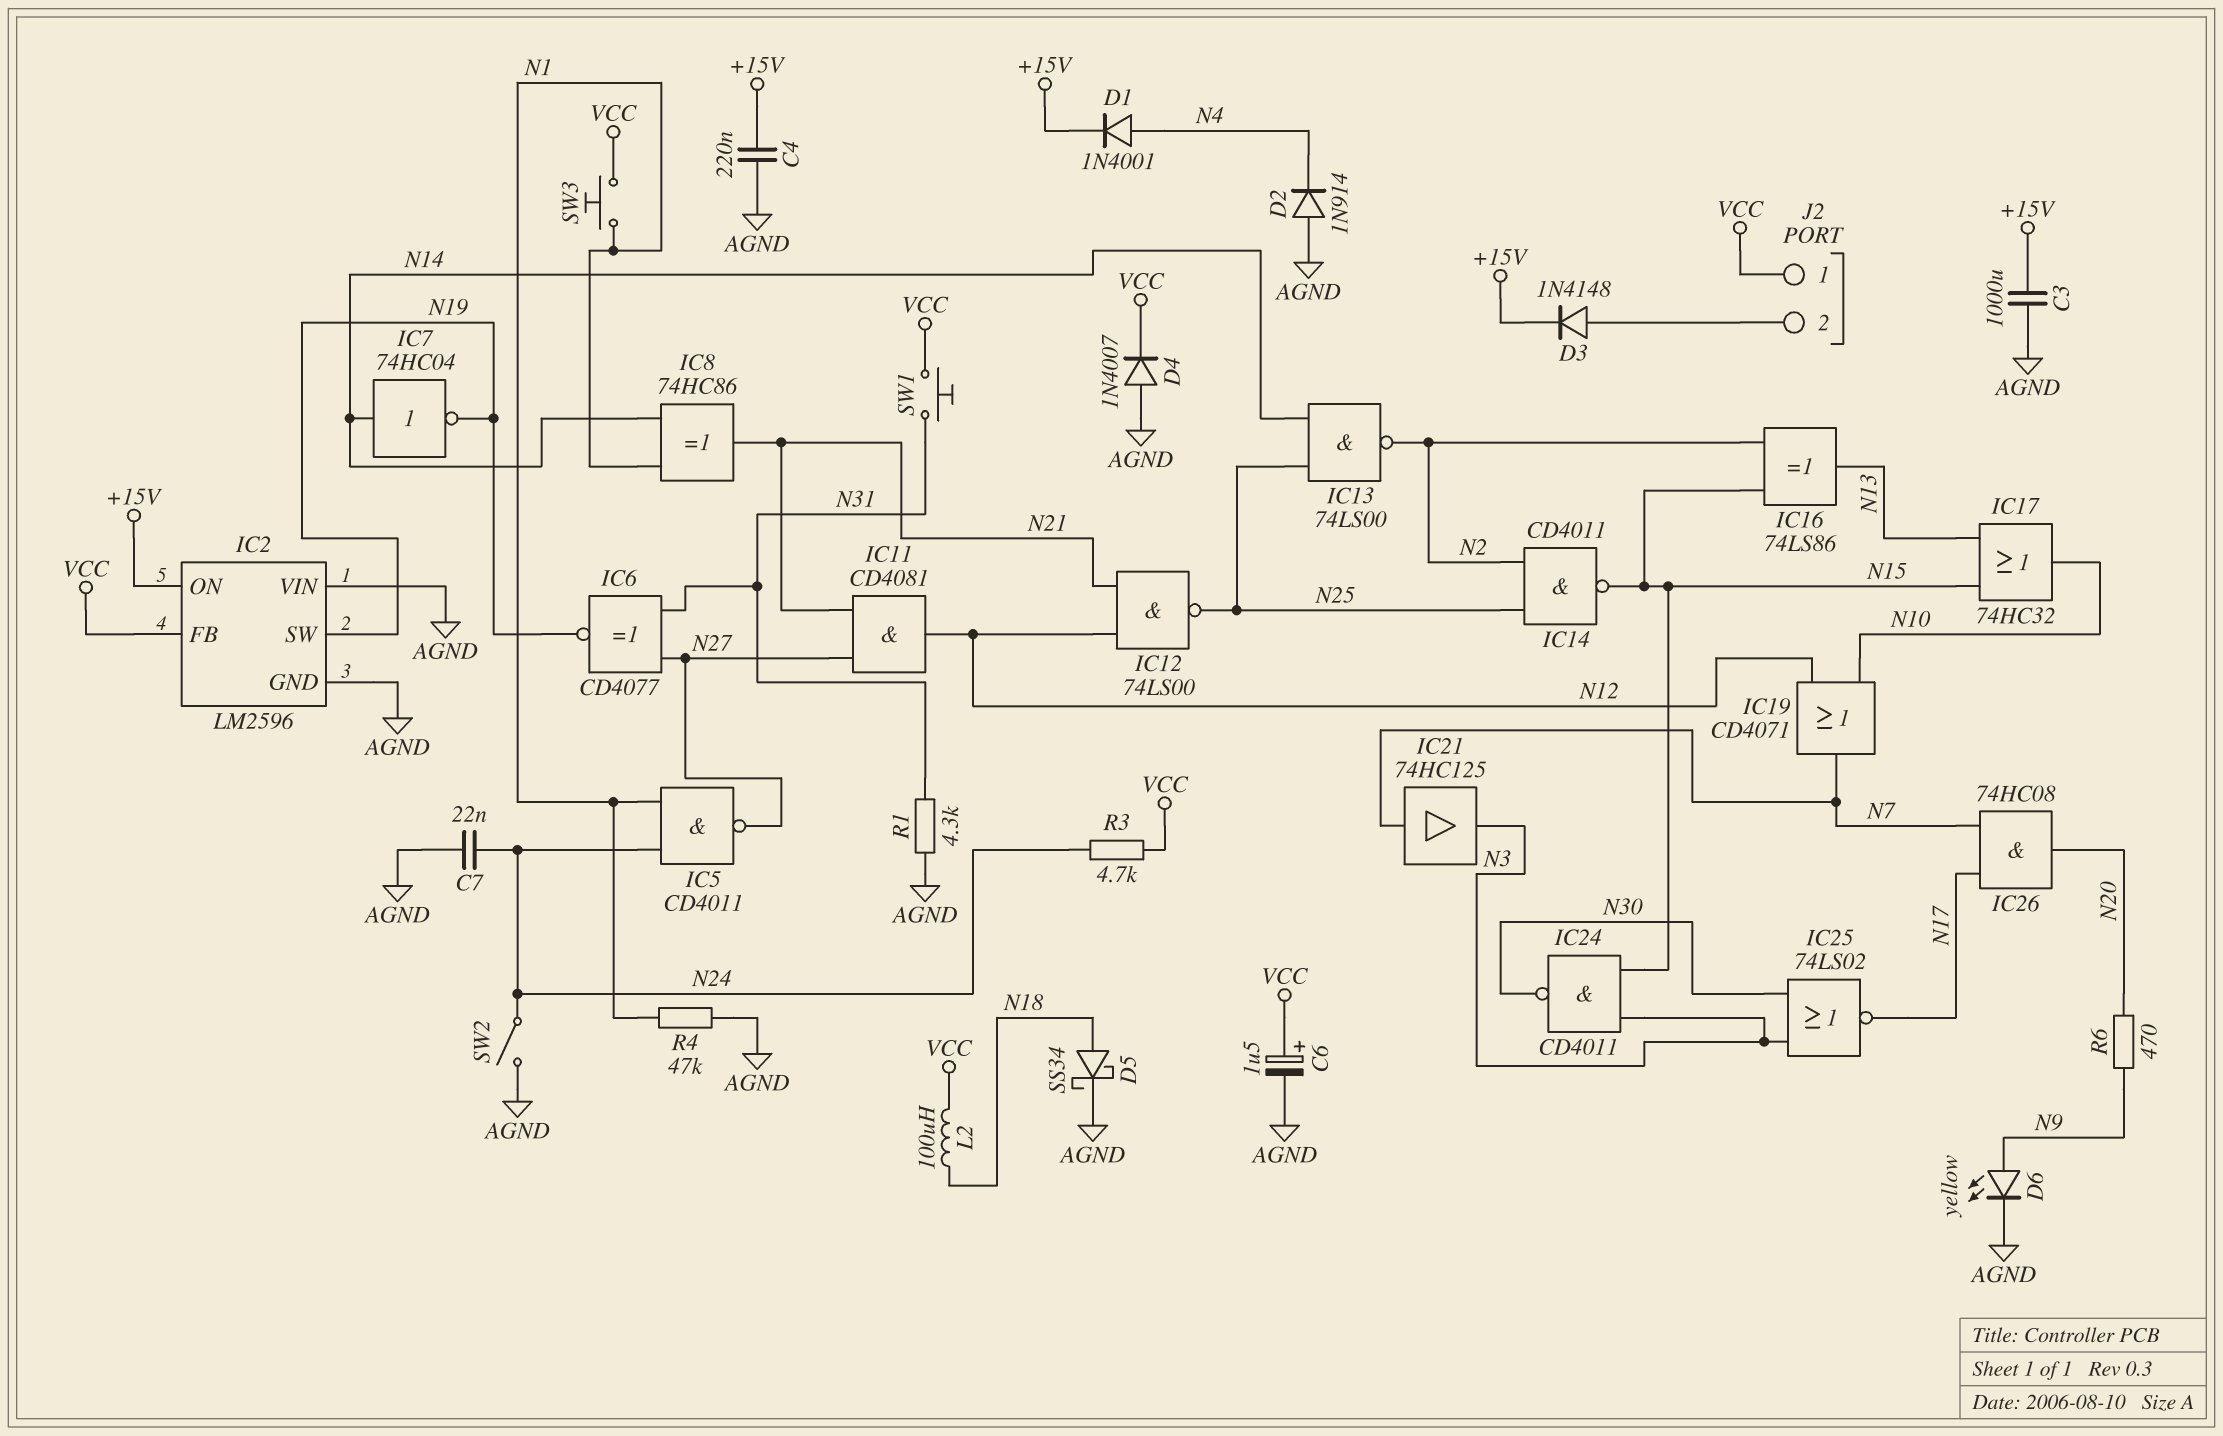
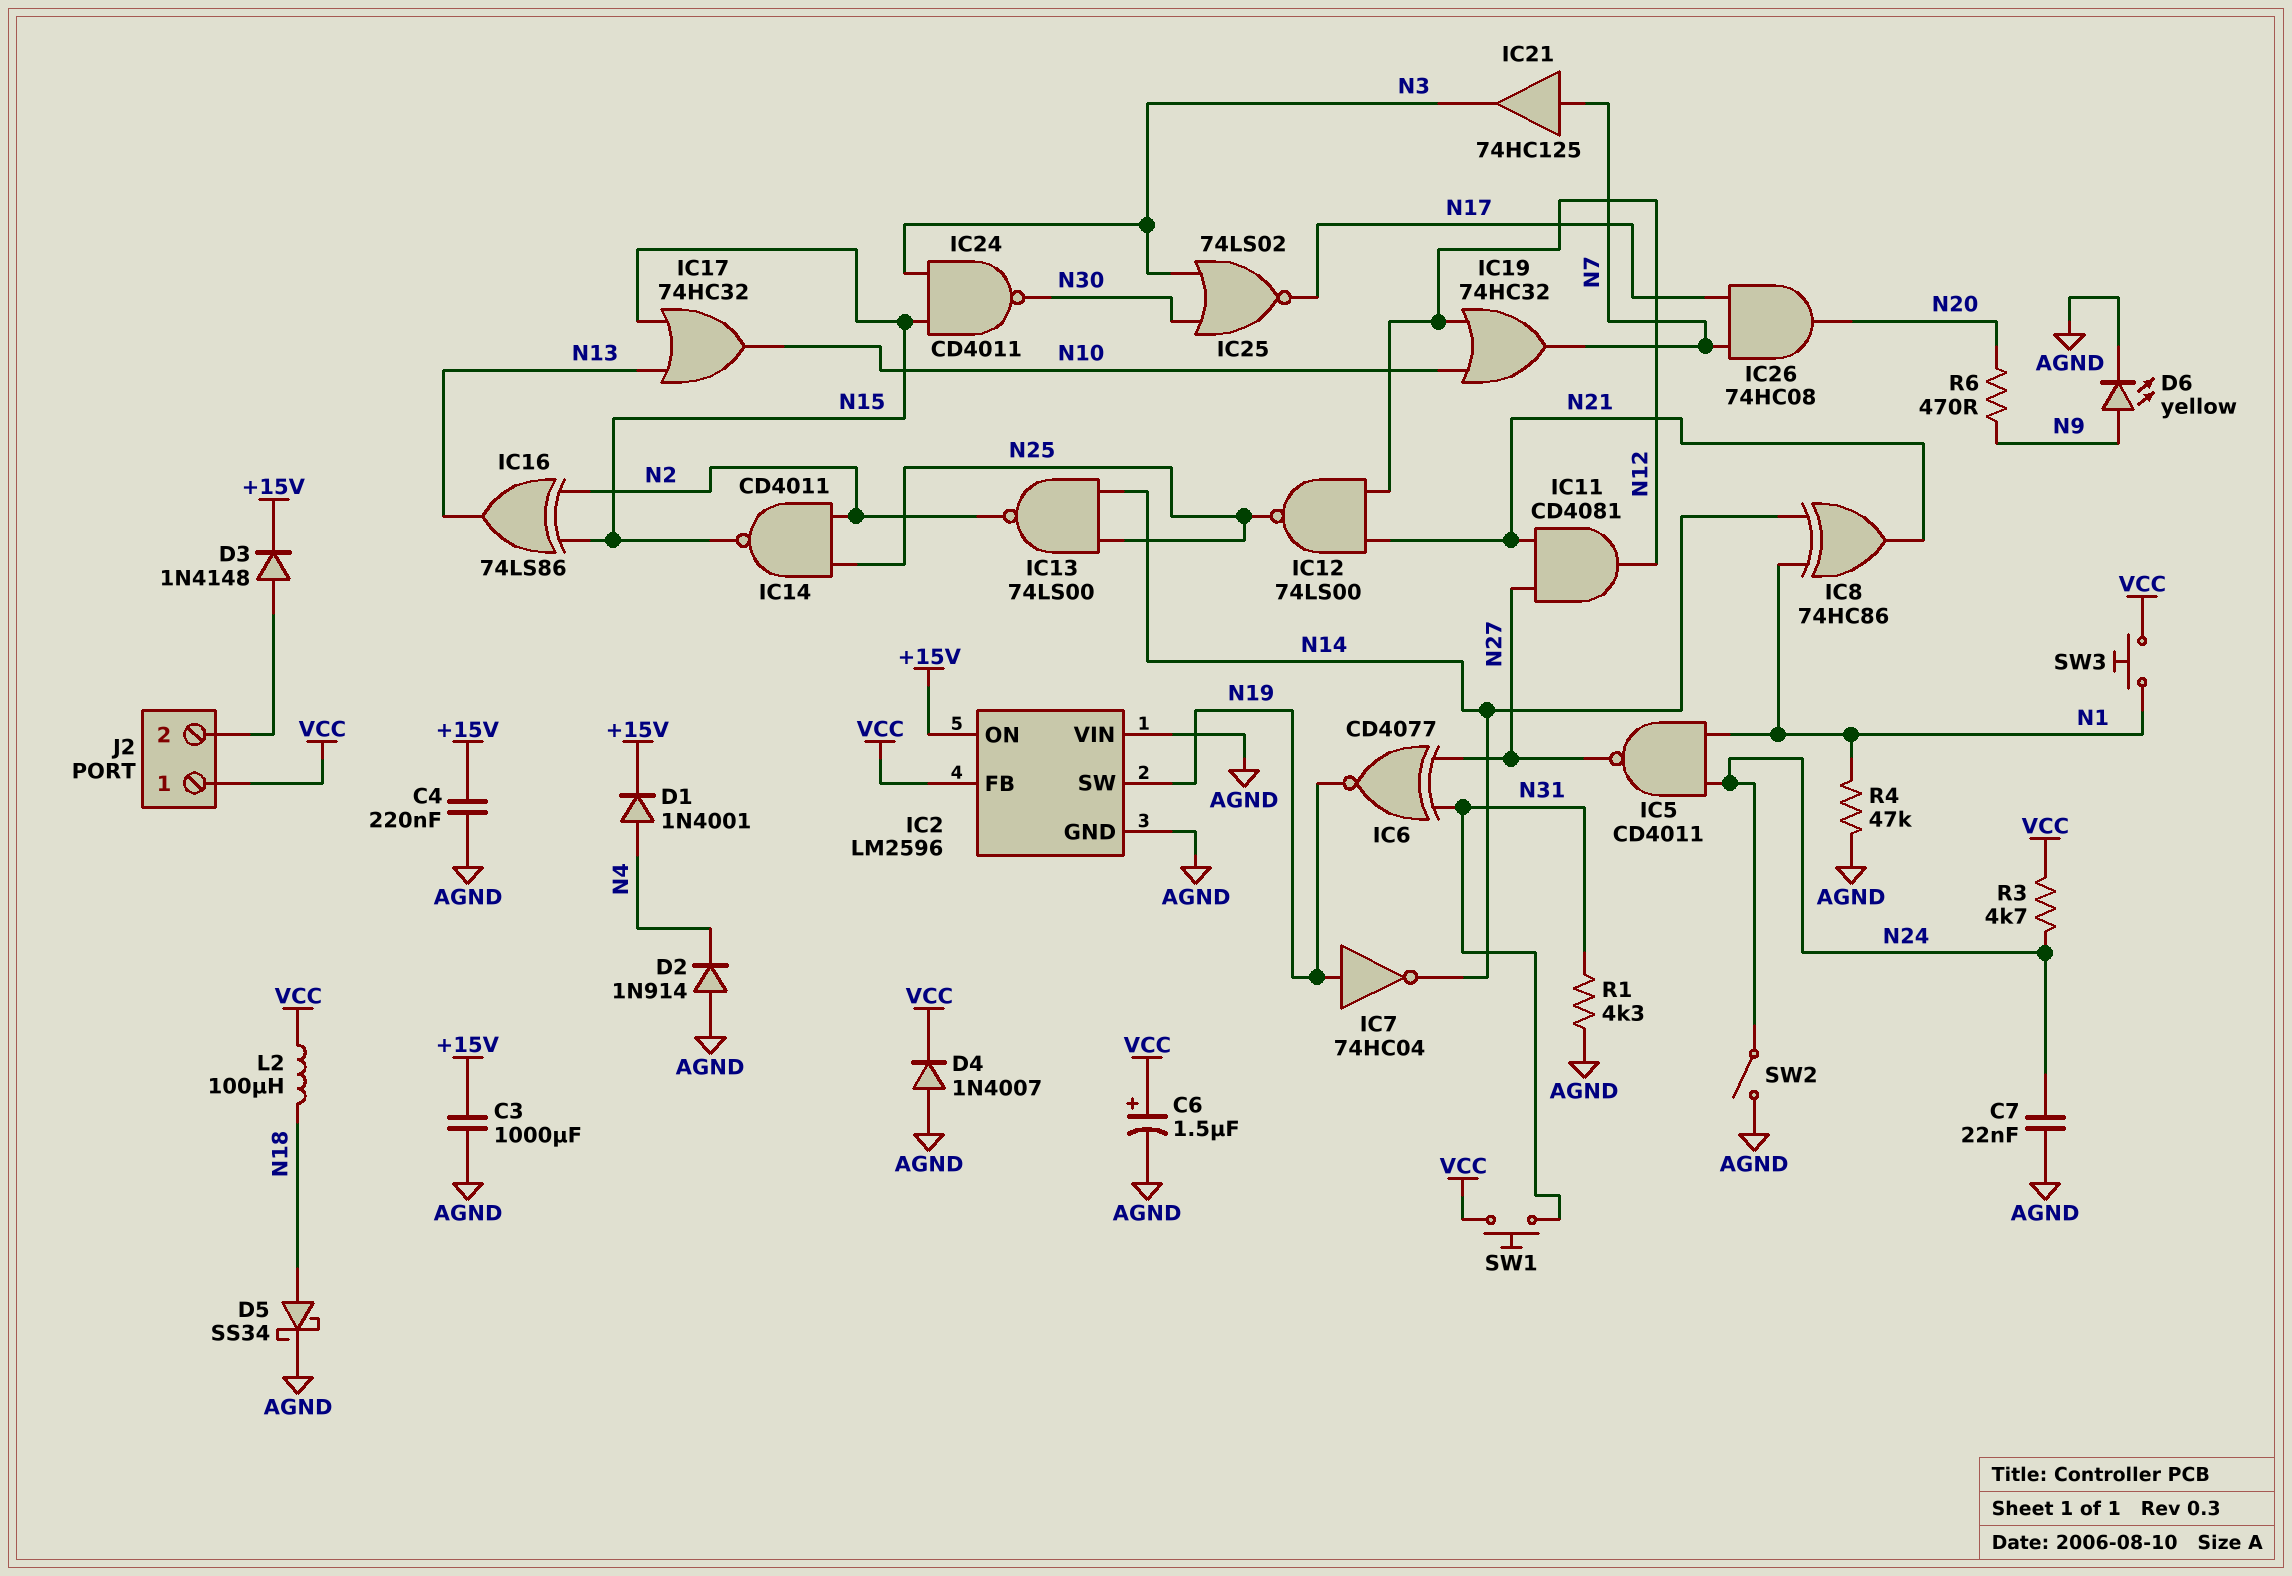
IC7: NOT 74HC04 (in N14, out N19) -> NOT 74HC04 (in N19, out N14)
IC19: OR CD4071 (in N10, in N12, out N7) -> OR 74HC32 (in N10, in N12, out N7)

